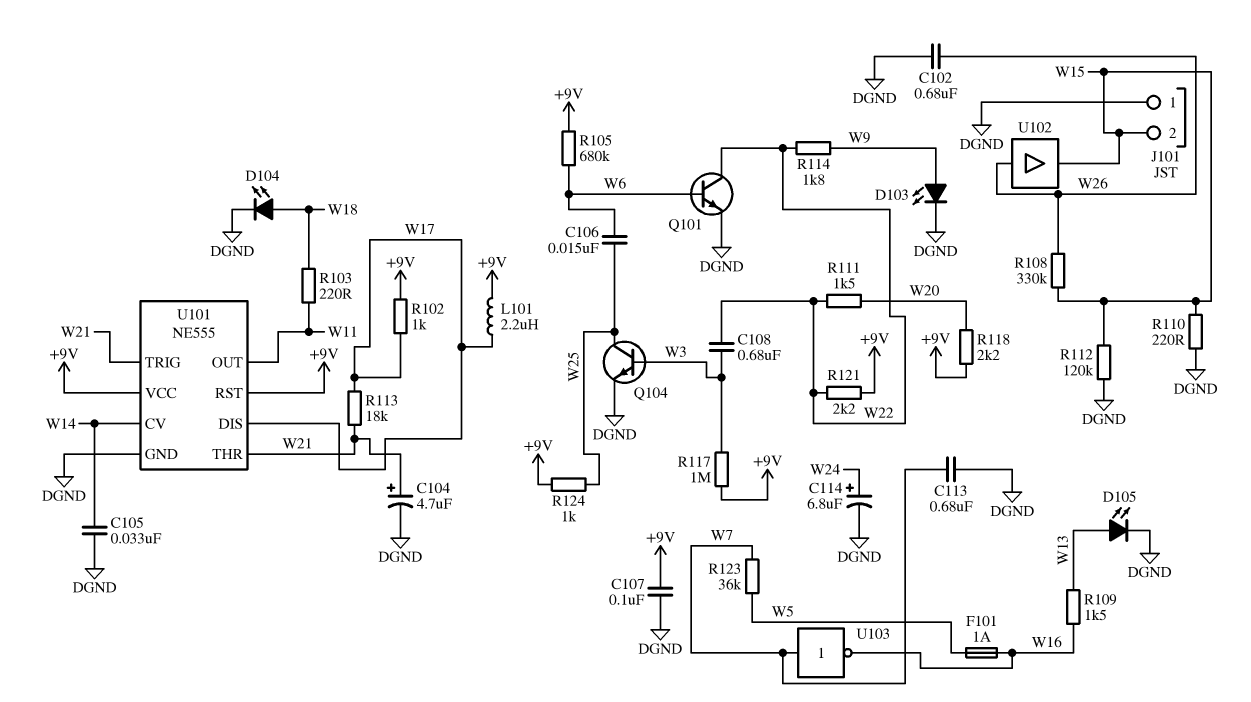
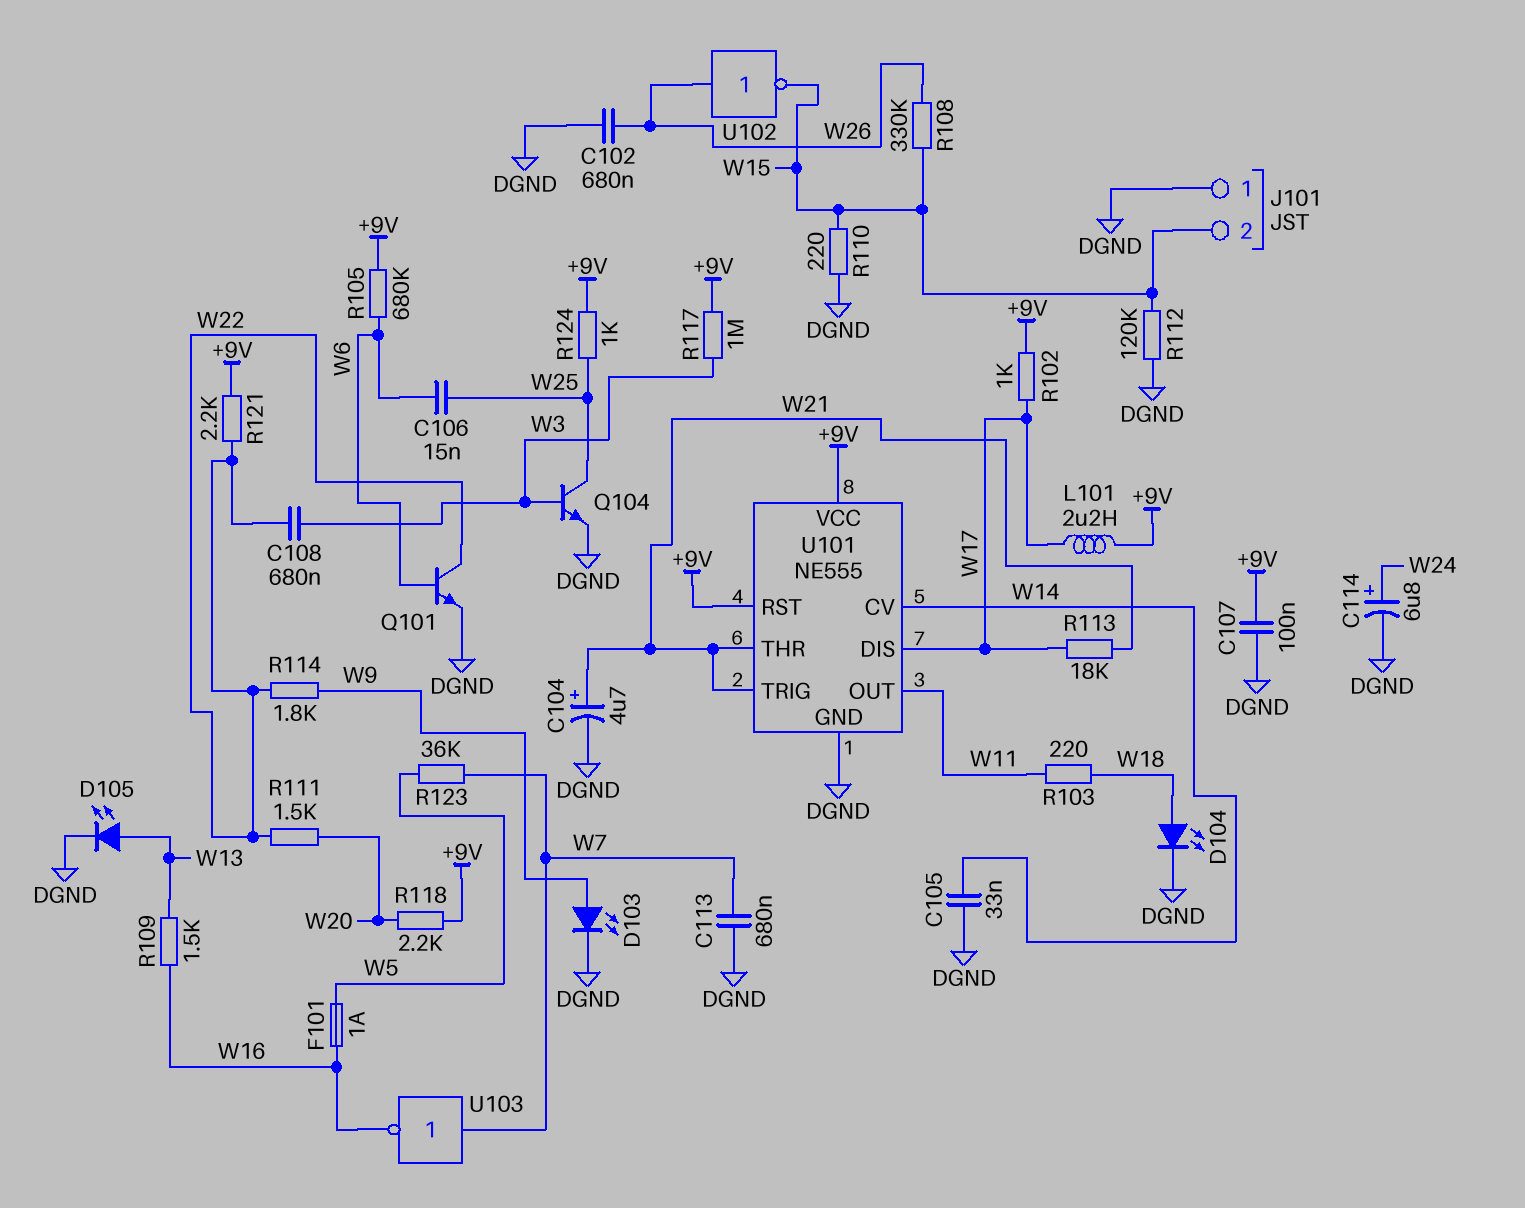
U102: buffer (in W26, out W15) -> NOT (in W26, out W15)

